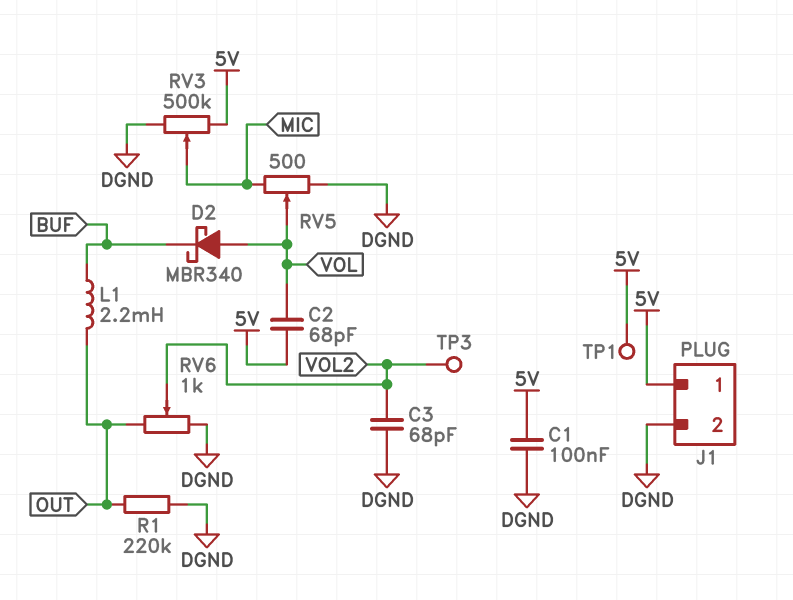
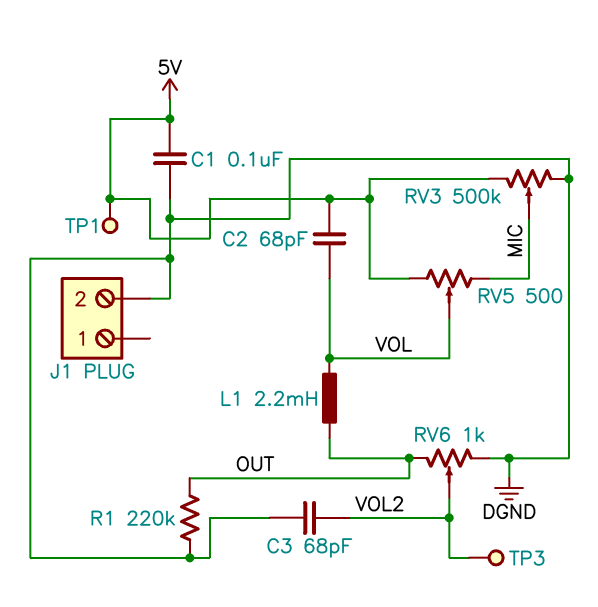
D2: schottky MBR340 (A VOL, K BUF) -> none
J1 pin 1: 5V -> none
L1: 2.2mH (BUF, OUT) -> 2.2mH (OUT, VOL)
RV5: 500 (DGND, MIC, wiper VOL) -> 500 (5V, MIC, wiper VOL)

